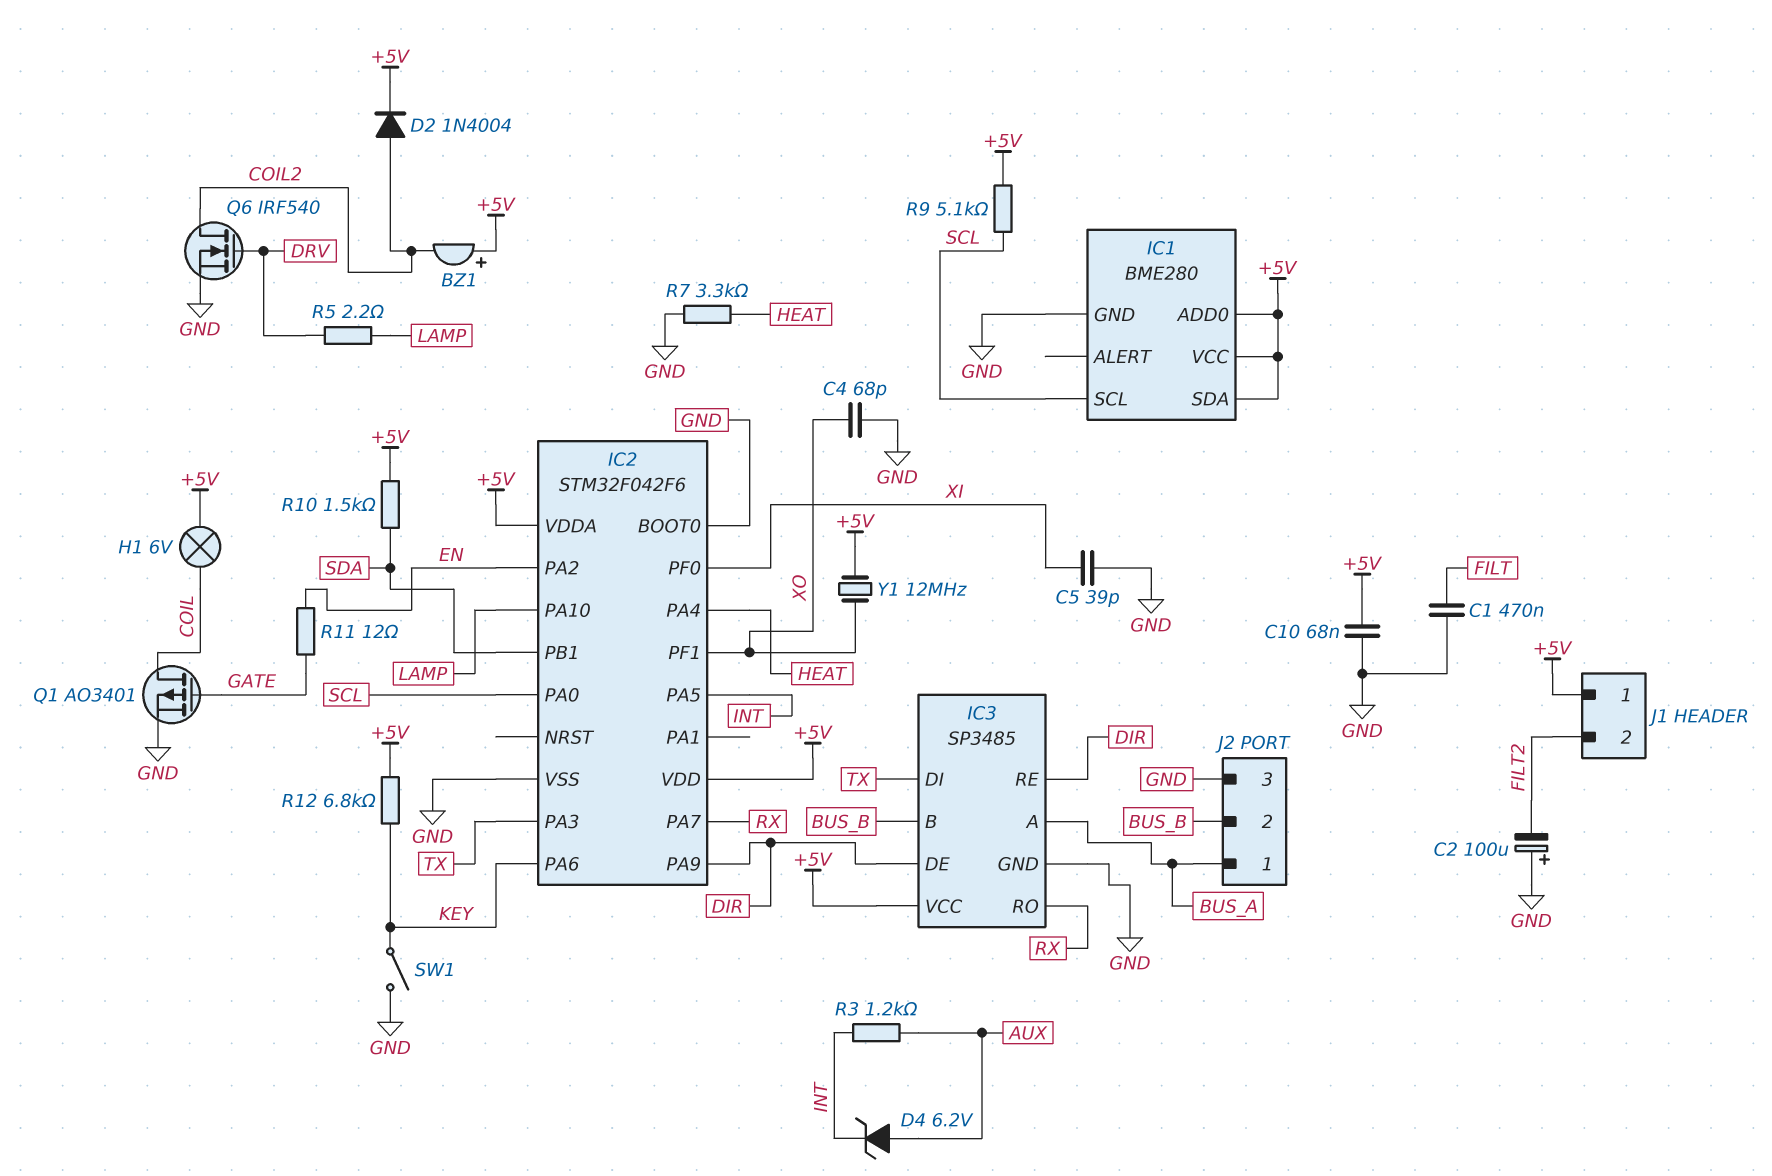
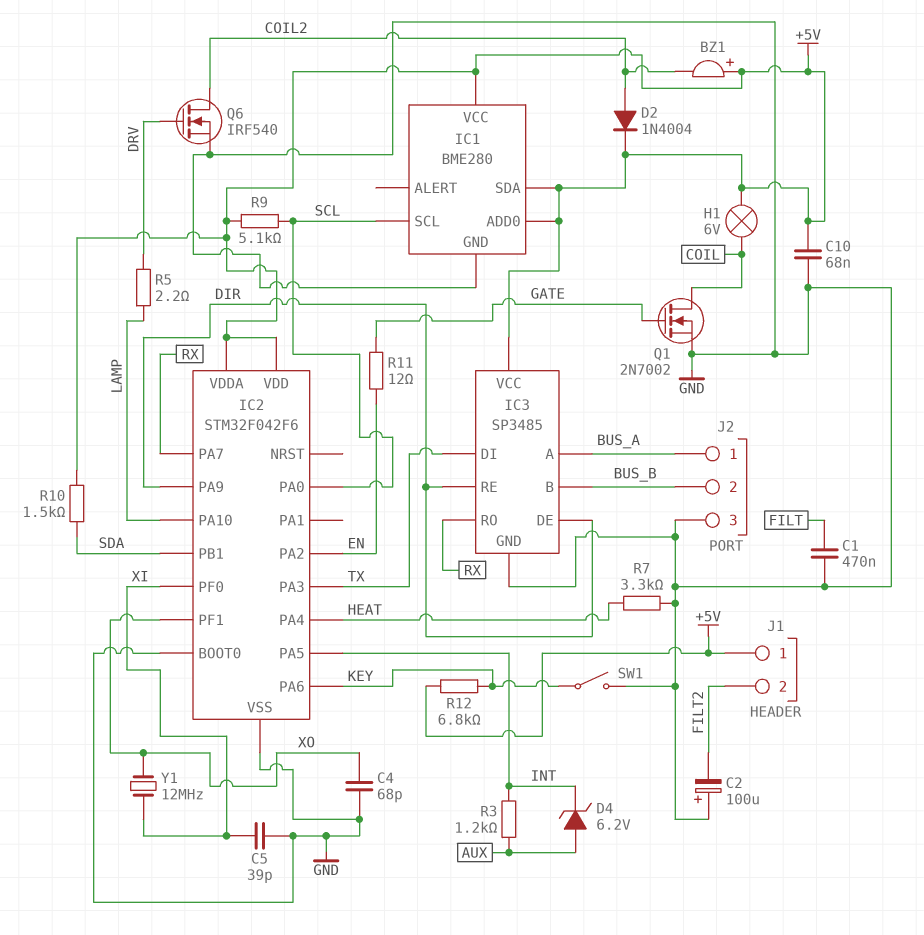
Q1: PMOS AO3401 (G GATE, D COIL, S GND) -> NMOS 2N7002 (G GATE, D COIL, S GND)
Y1: 12MHz (+5V, XO) -> 12MHz (XI, XO)

